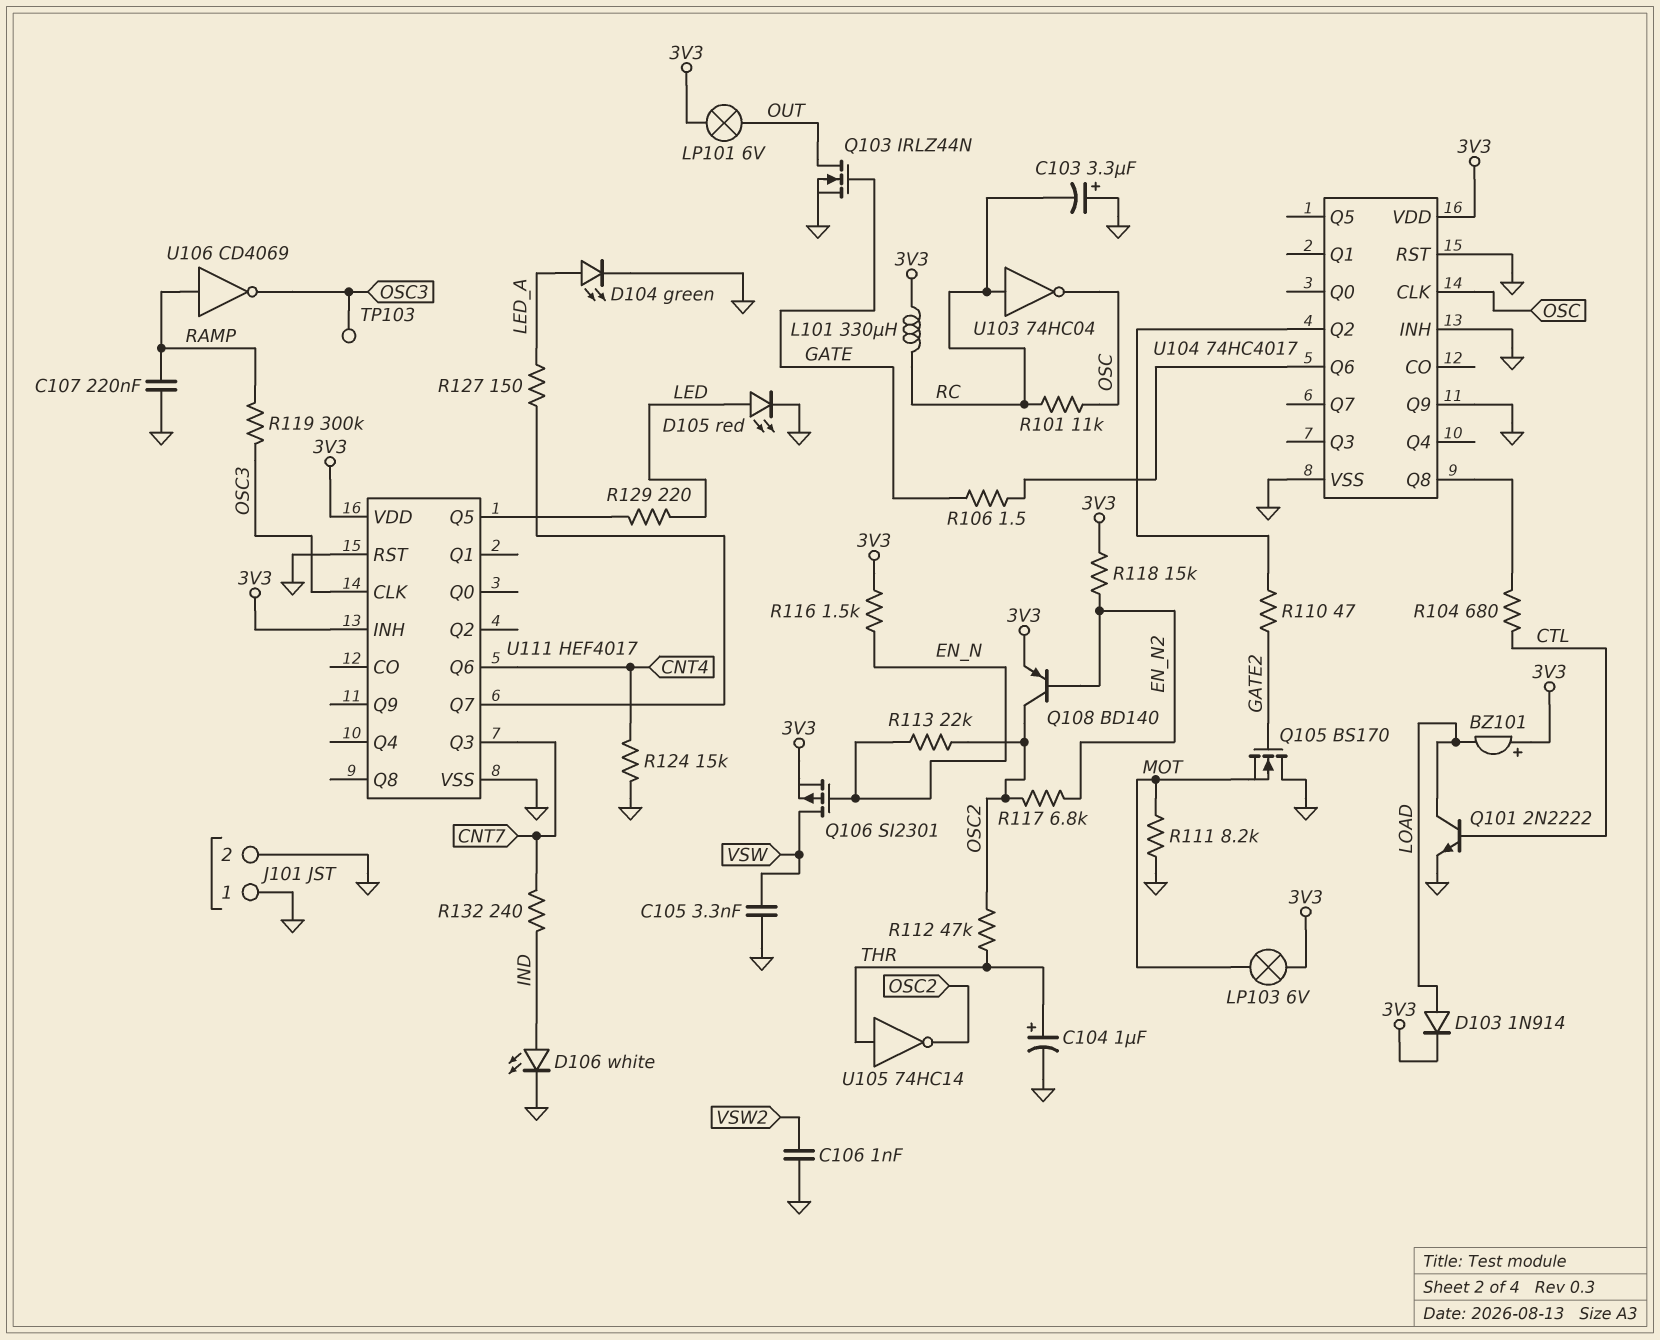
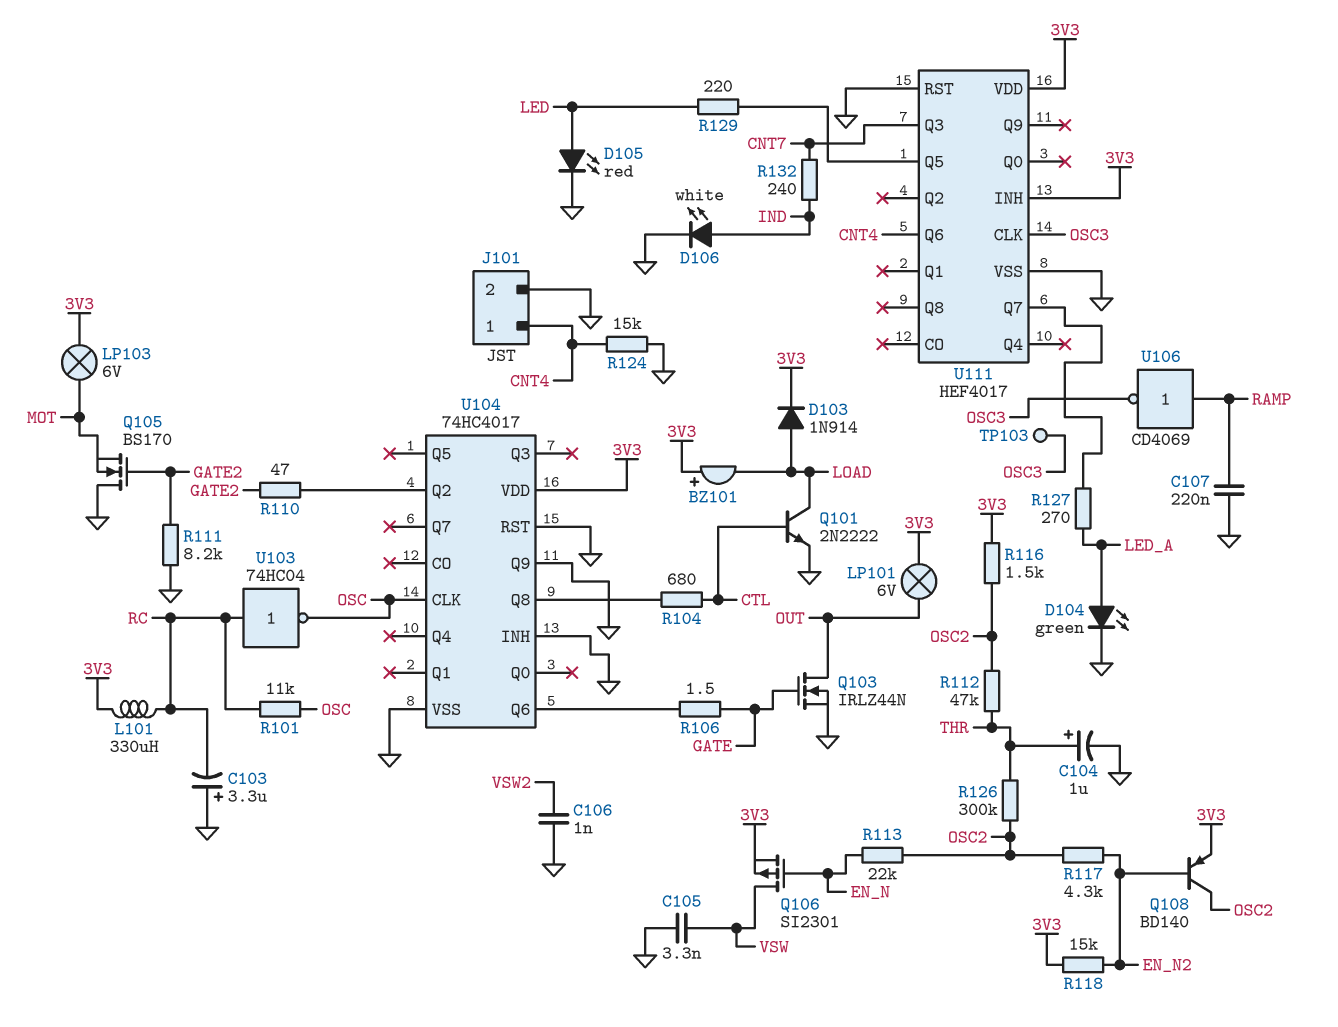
J101 pin 1: GND -> CNT4
R111: 8.2k (GND, MOT) -> 8.2k (GATE2, GND)
R116: 1.5k (3V3, EN_N) -> 1.5k (3V3, OSC2)
R117: 6.8k (EN_N2, OSC2) -> 4.3k (EN_N2, OSC2)
R119: 300k (OSC3, RAMP) -> none
R126: none -> 300k (OSC2, THR)
R127: 150 (LED_A, U111/Q7) -> 270 (LED_A, U111/Q7)
U105: NOT 74HC14 (in THR, out OSC2) -> none

